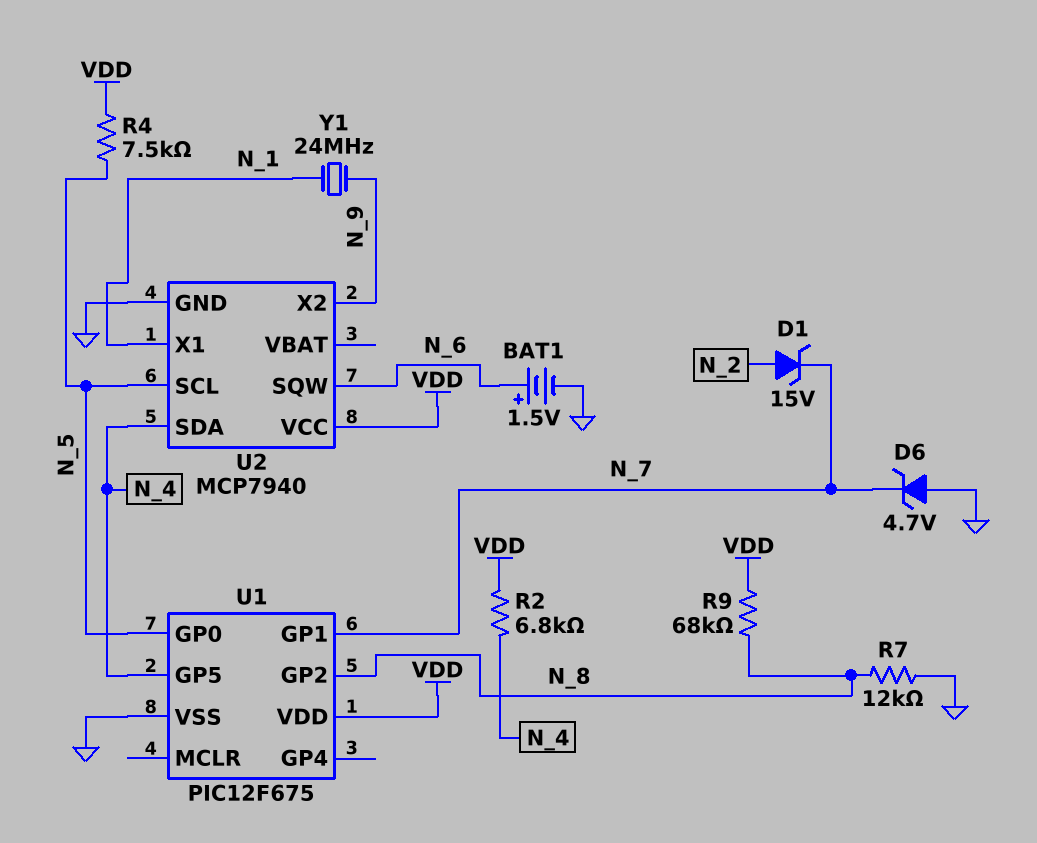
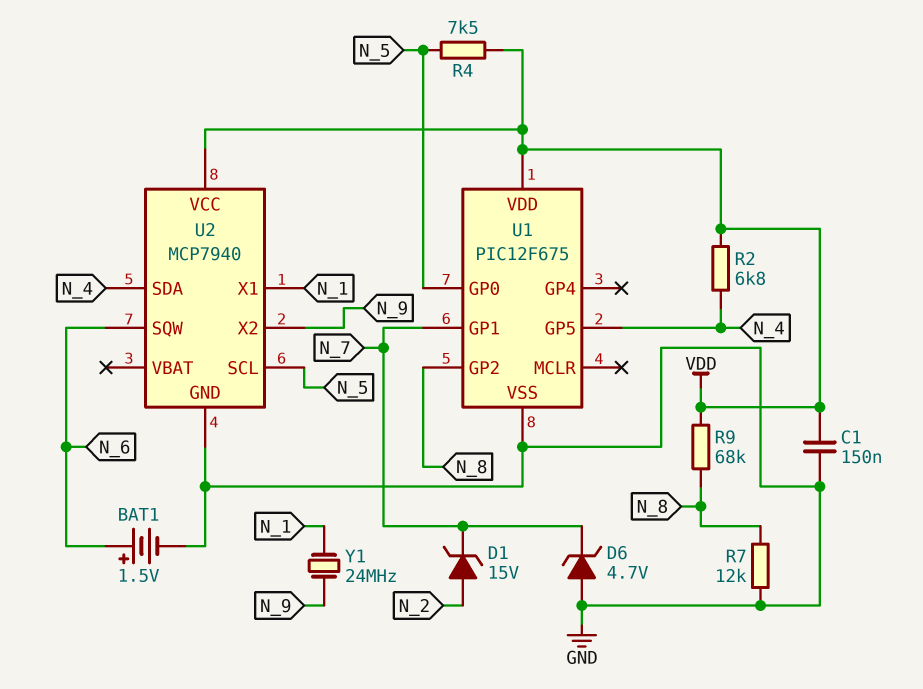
C1: none -> 150nF (GND, VDD)

